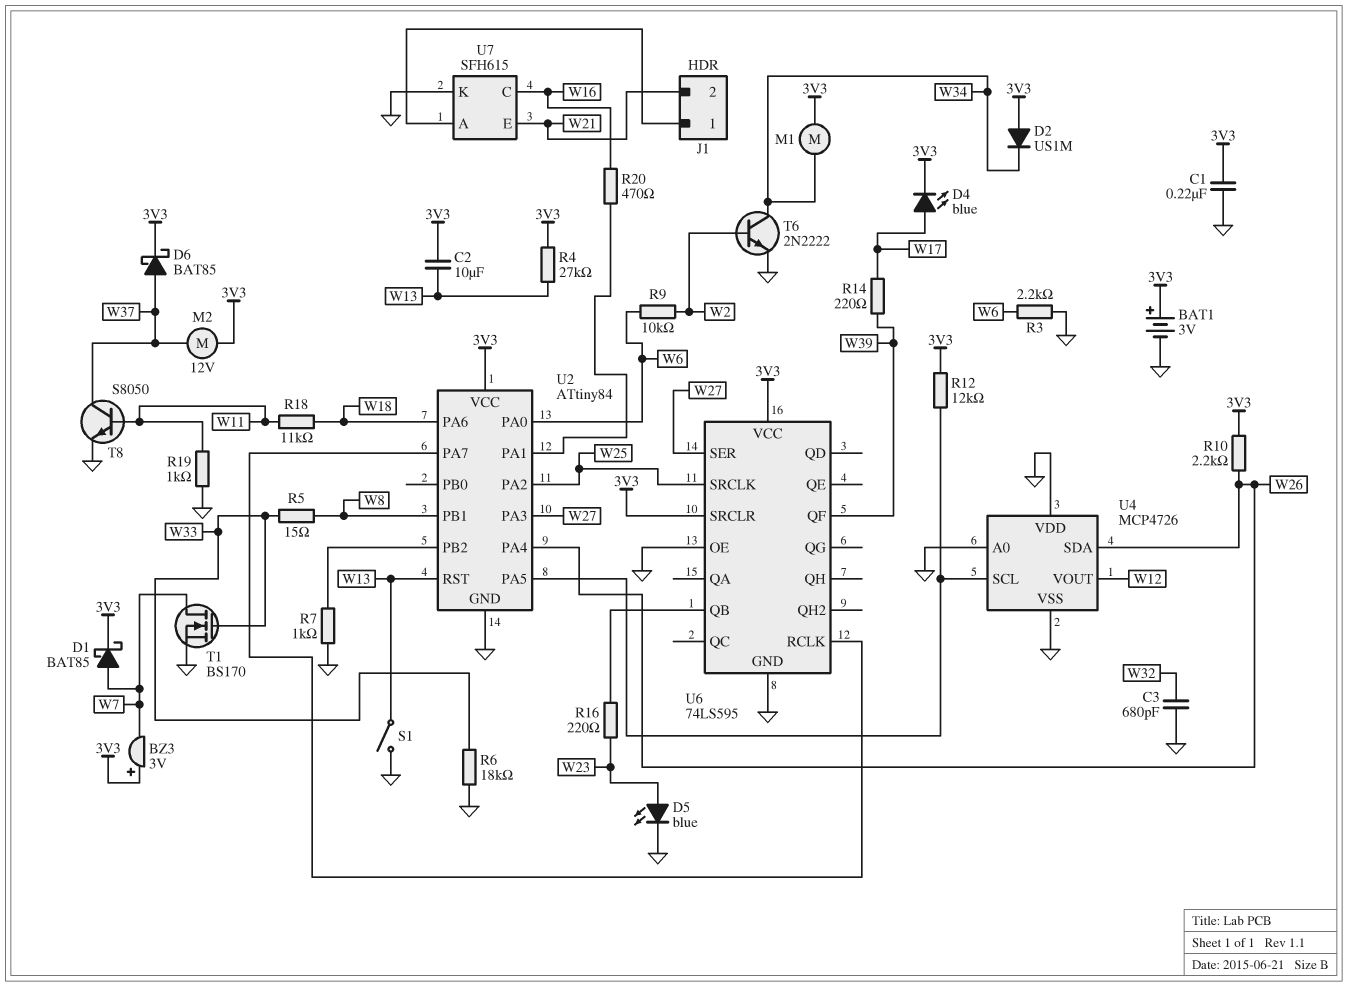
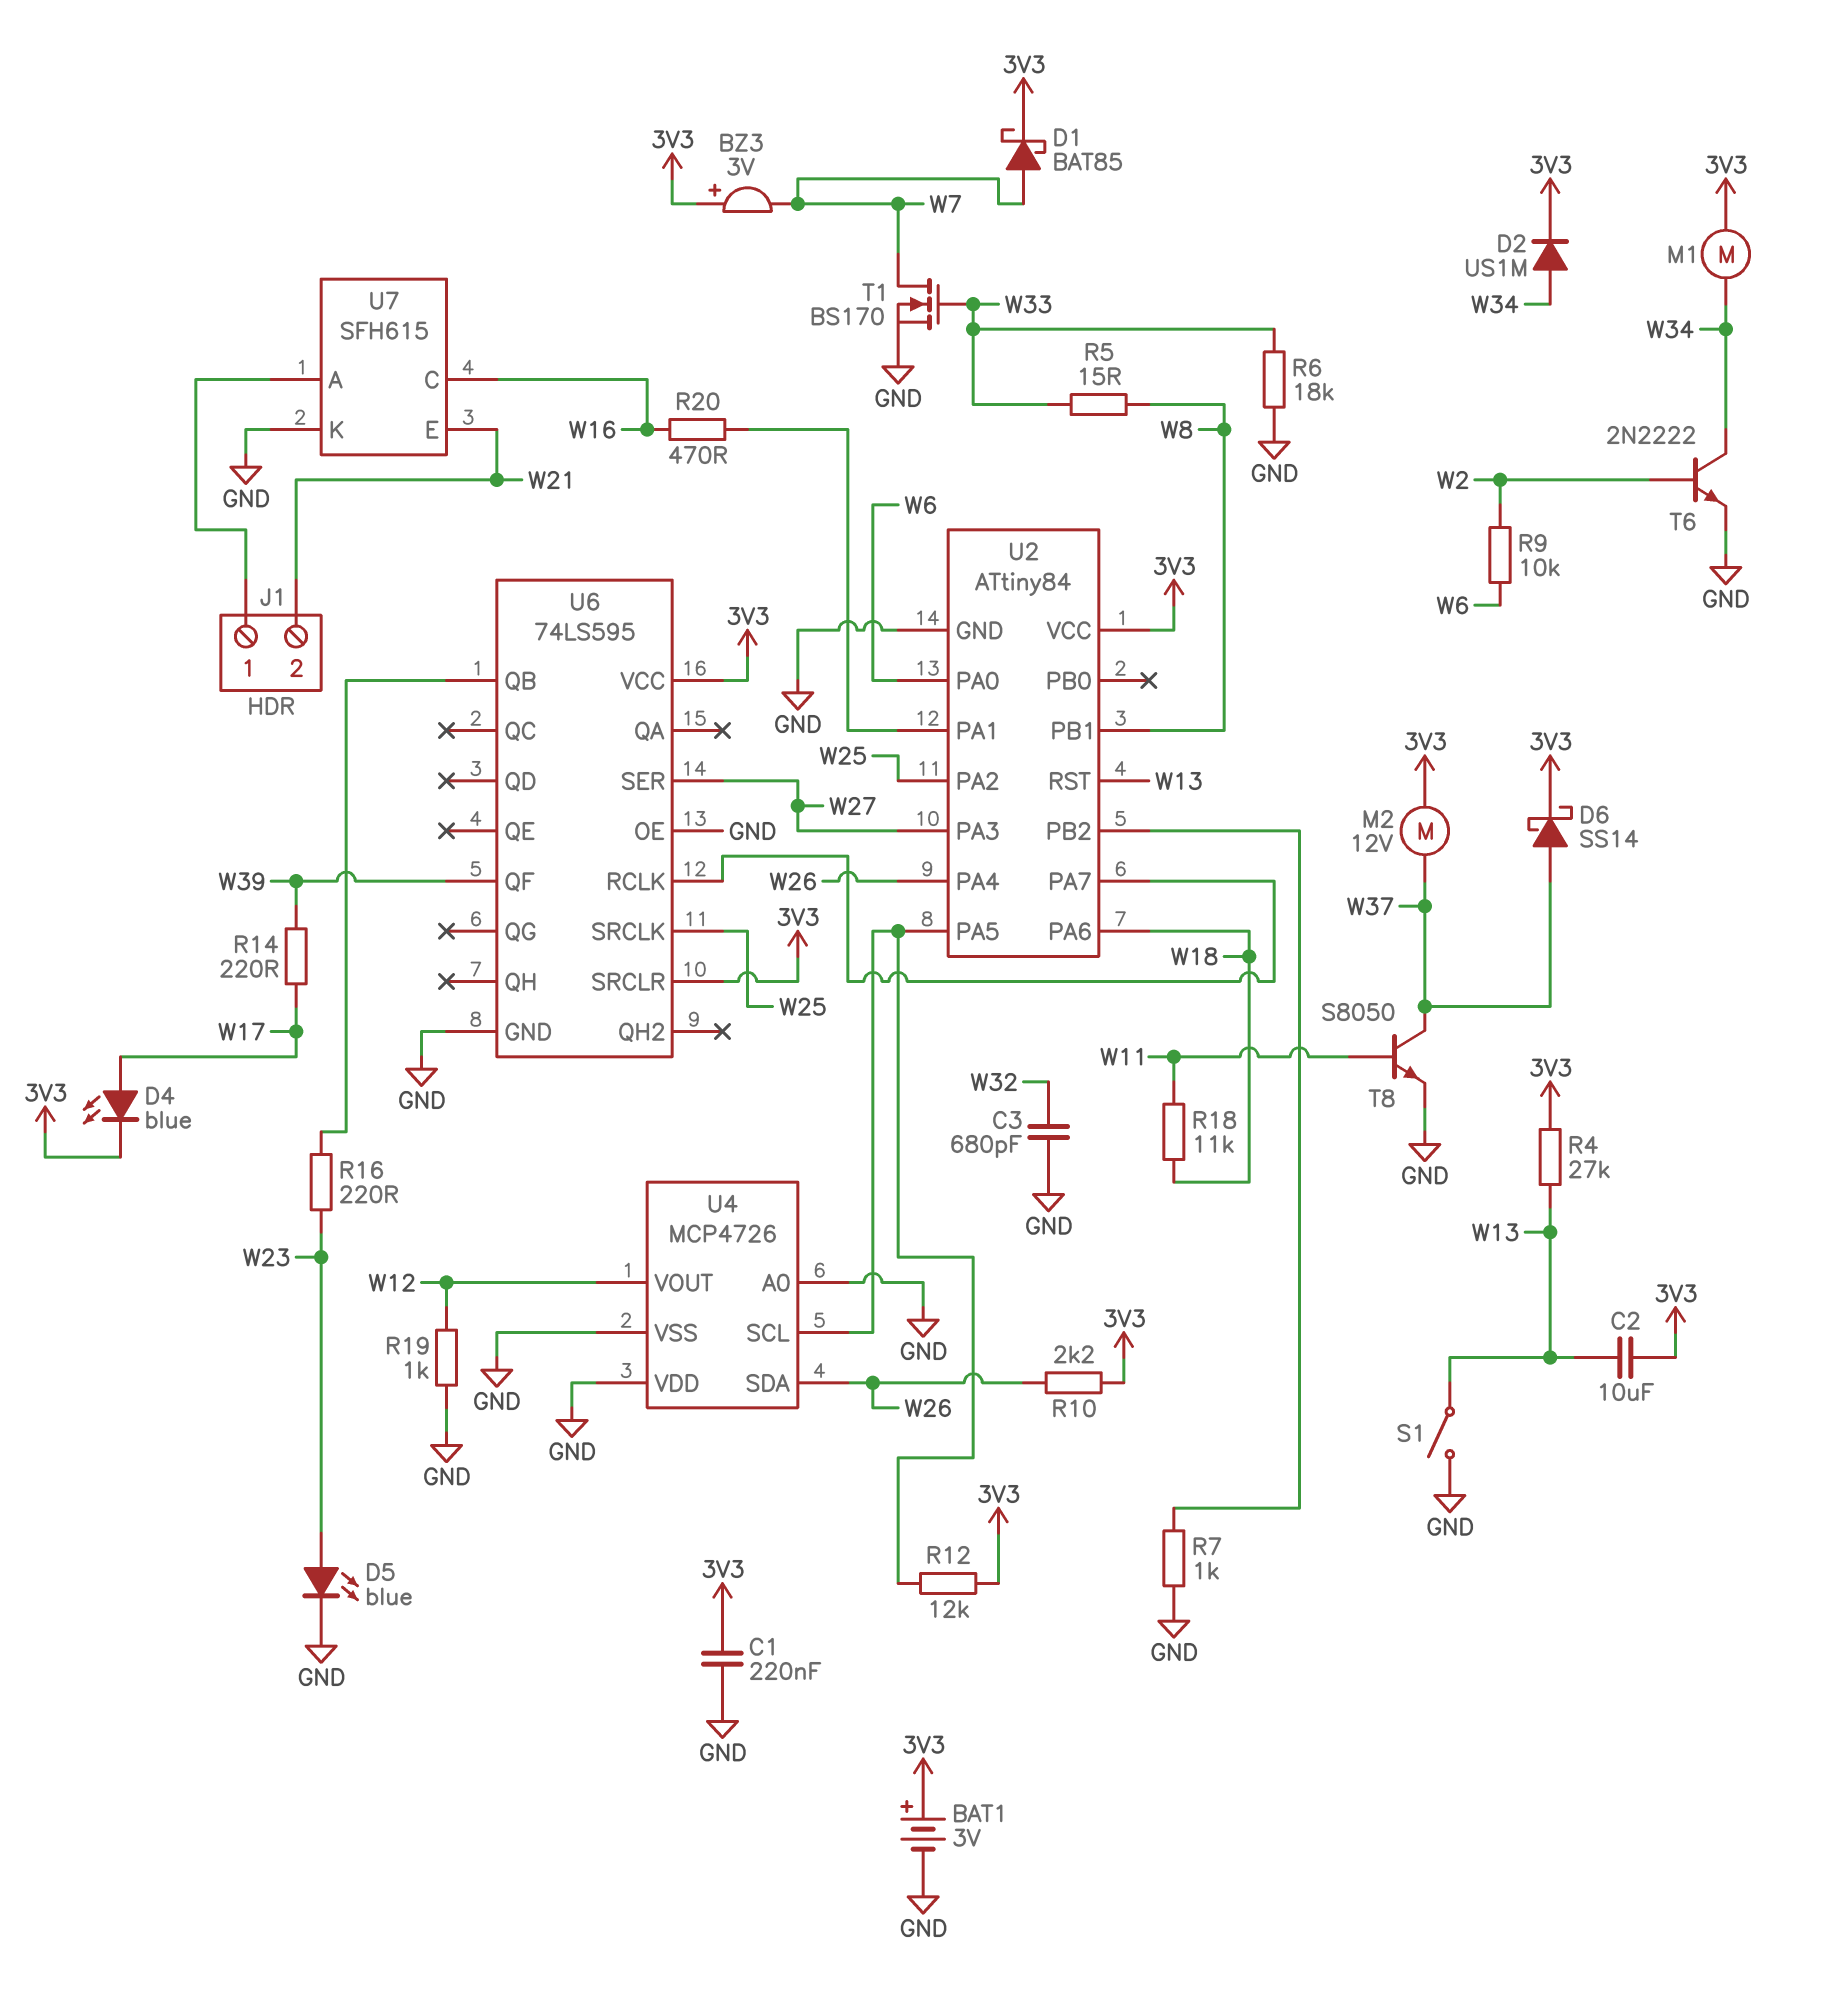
D2: diode US1M (A 3V3, K W34) -> diode US1M (A W34, K 3V3)
D6: schottky BAT85 (A W37, K 3V3) -> schottky SS14 (A W37, K 3V3)
R3: 2.2k (GND, W6) -> none
R19: 1k (GND, W11) -> 1k (GND, W12)

